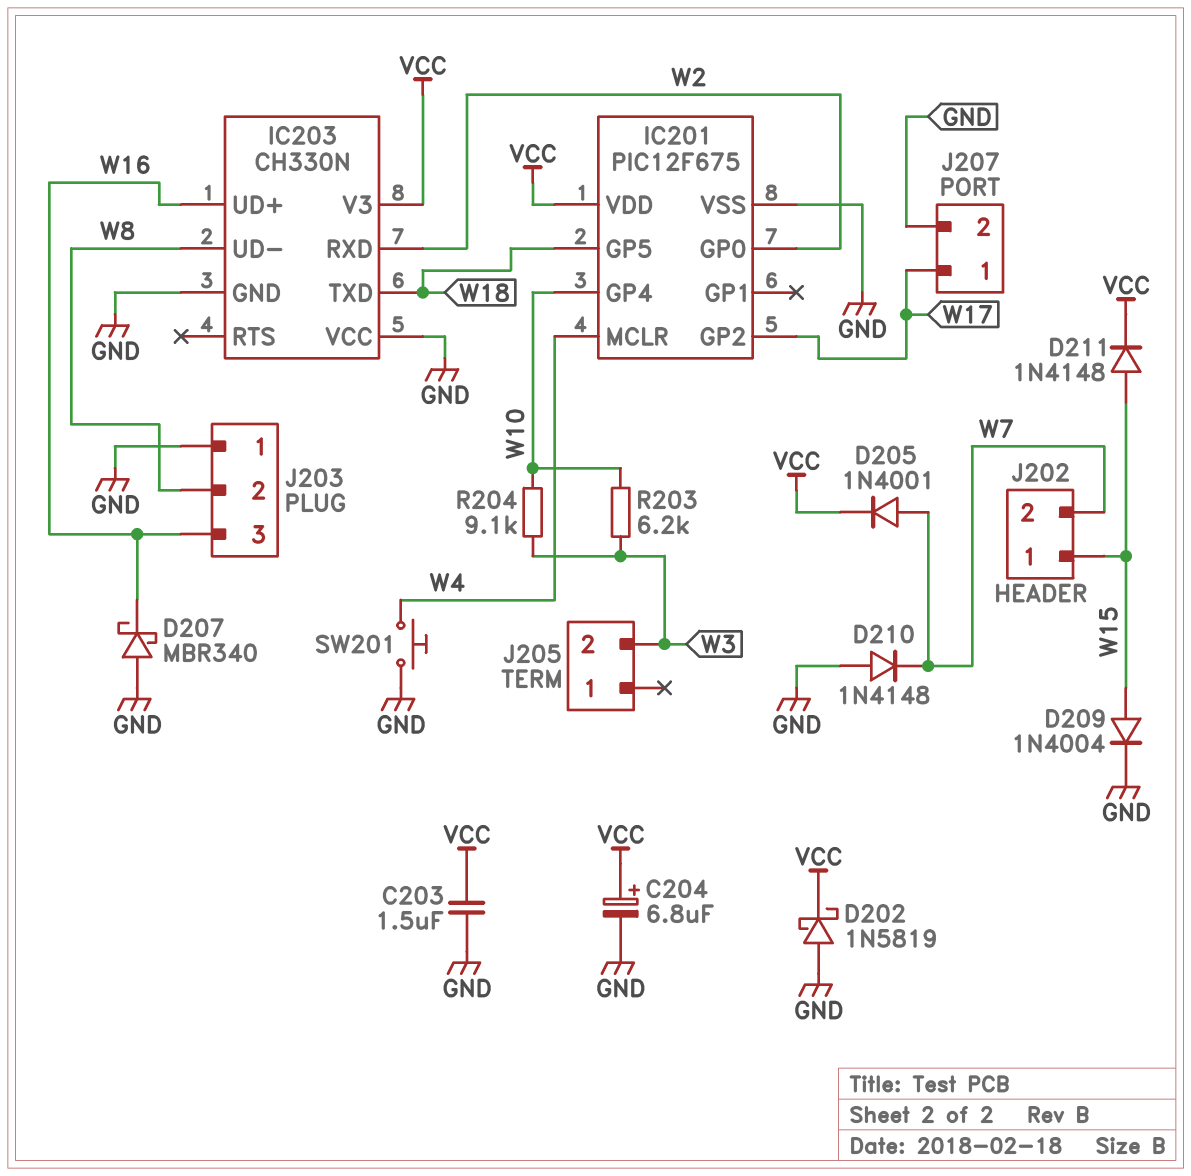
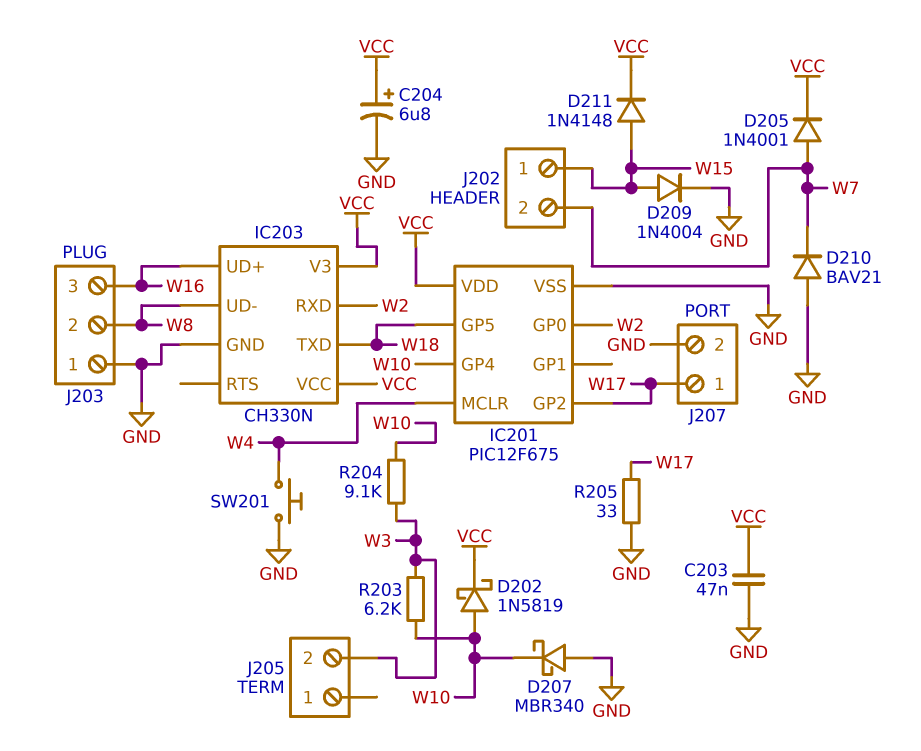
C203: 1.5uF (GND, VCC) -> 47nF (GND, VCC)
D202: schottky 1N5819 (A GND, K VCC) -> schottky 1N5819 (A W10, K VCC)
D207: schottky MBR340 (A GND, K W16) -> schottky MBR340 (A GND, K W10)
D210: diode 1N4148 (A GND, K W7) -> diode BAV21 (A GND, K W7)
IC203 pin VCC: GND -> VCC
R205: none -> 33 (GND, W17)

